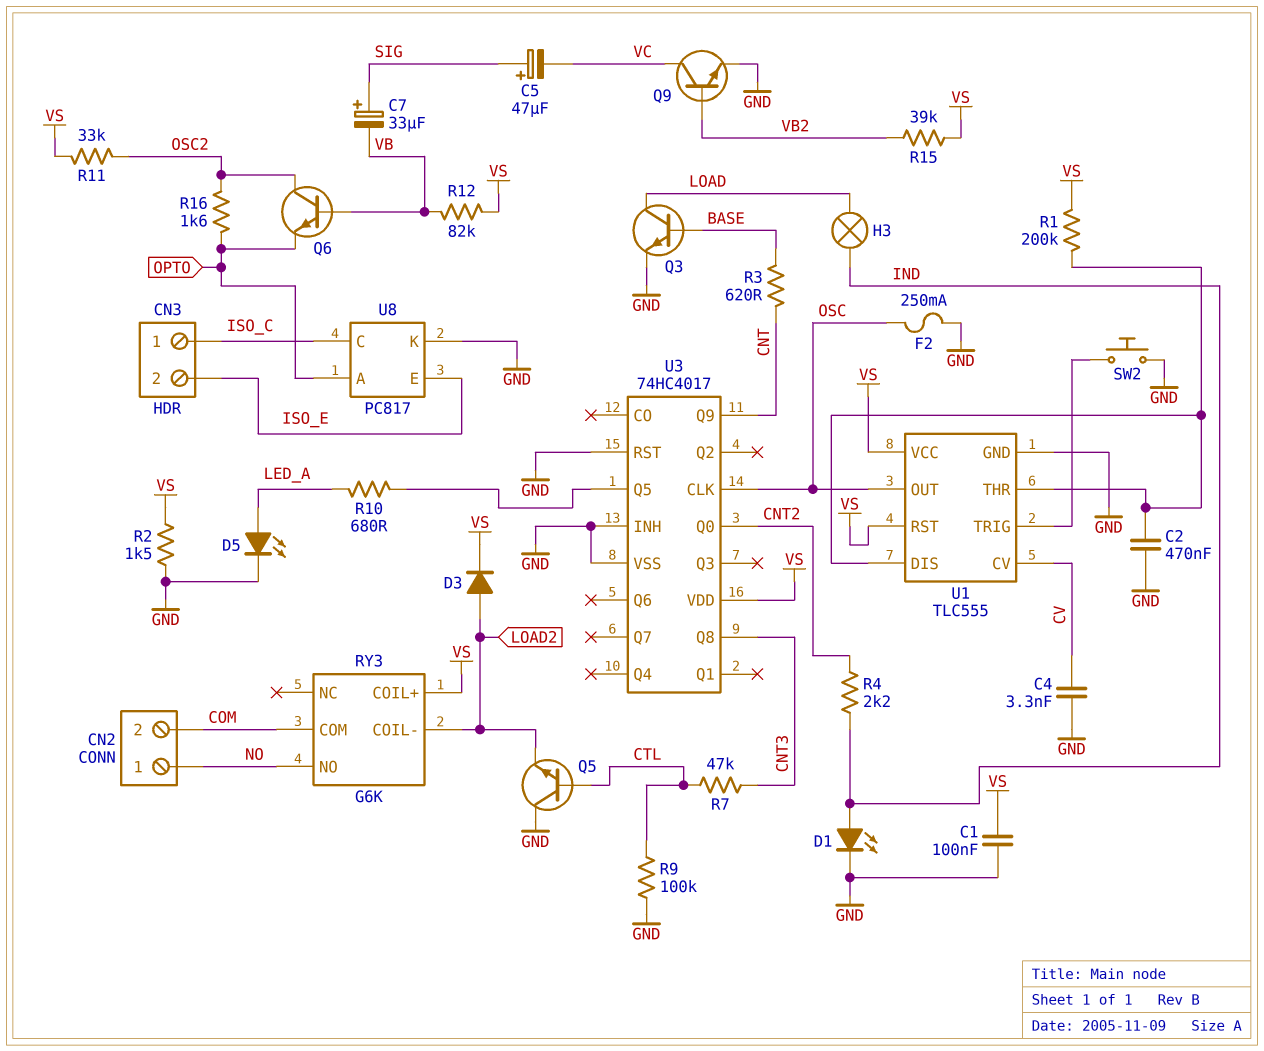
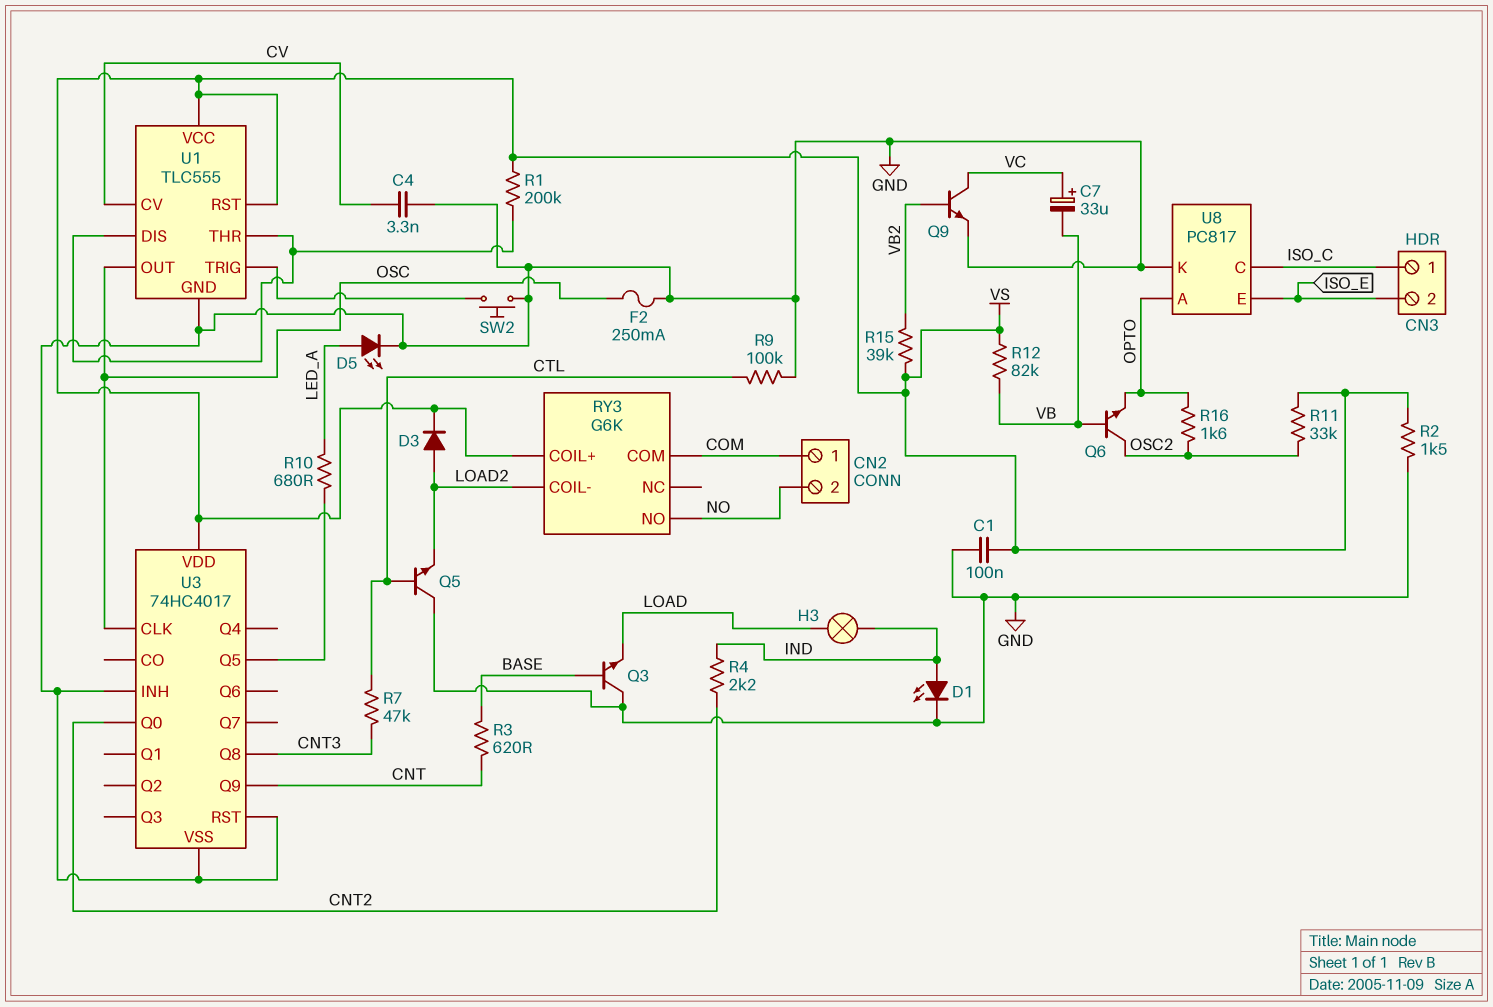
C2: 470nF (GND, U1/DIS) -> none
C5: 47uF (plus SIG, minus VC) -> none
C7: 33uF (plus SIG, minus VB) -> 33uF (plus VC, minus VB)
CN2 pin 1: NO -> COM
CN2 pin 2: COM -> NO
Q3: NPN (B BASE, C LOAD, E GND) -> NPN (B BASE, C GND, E LOAD)

